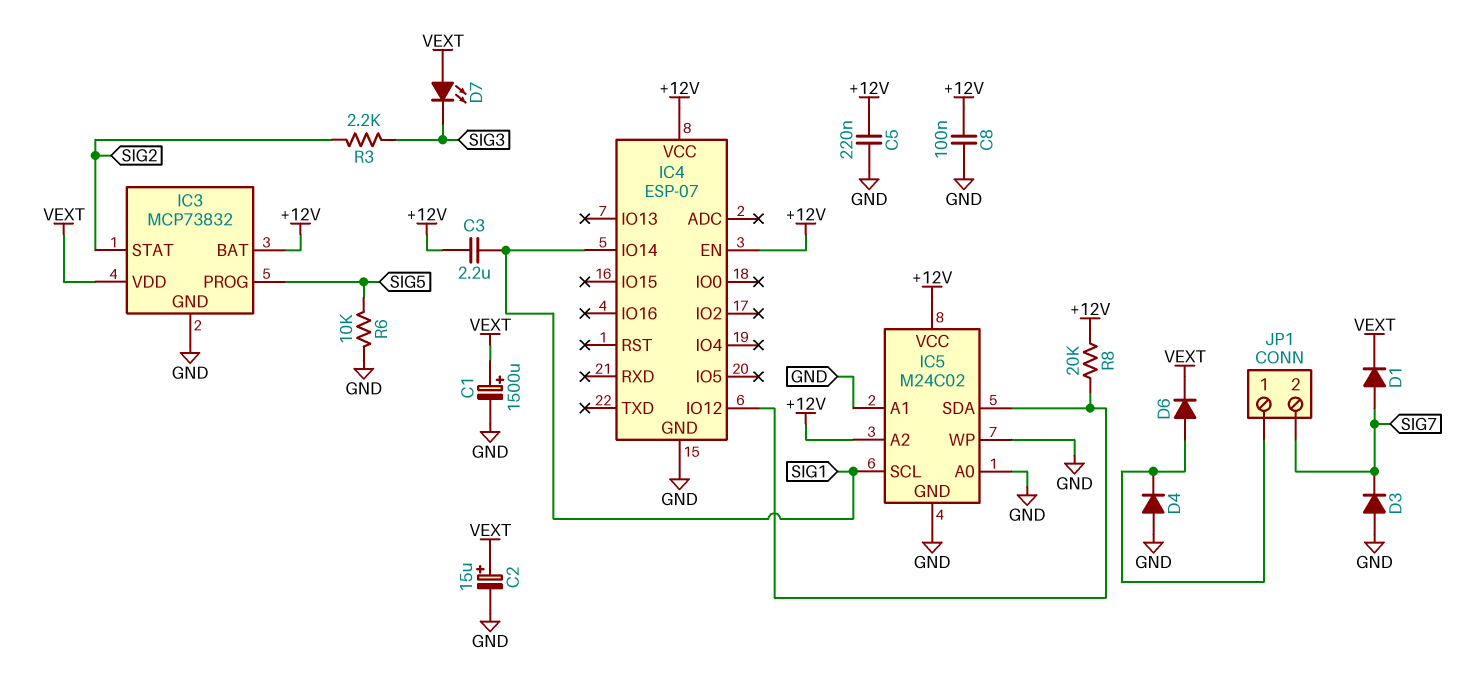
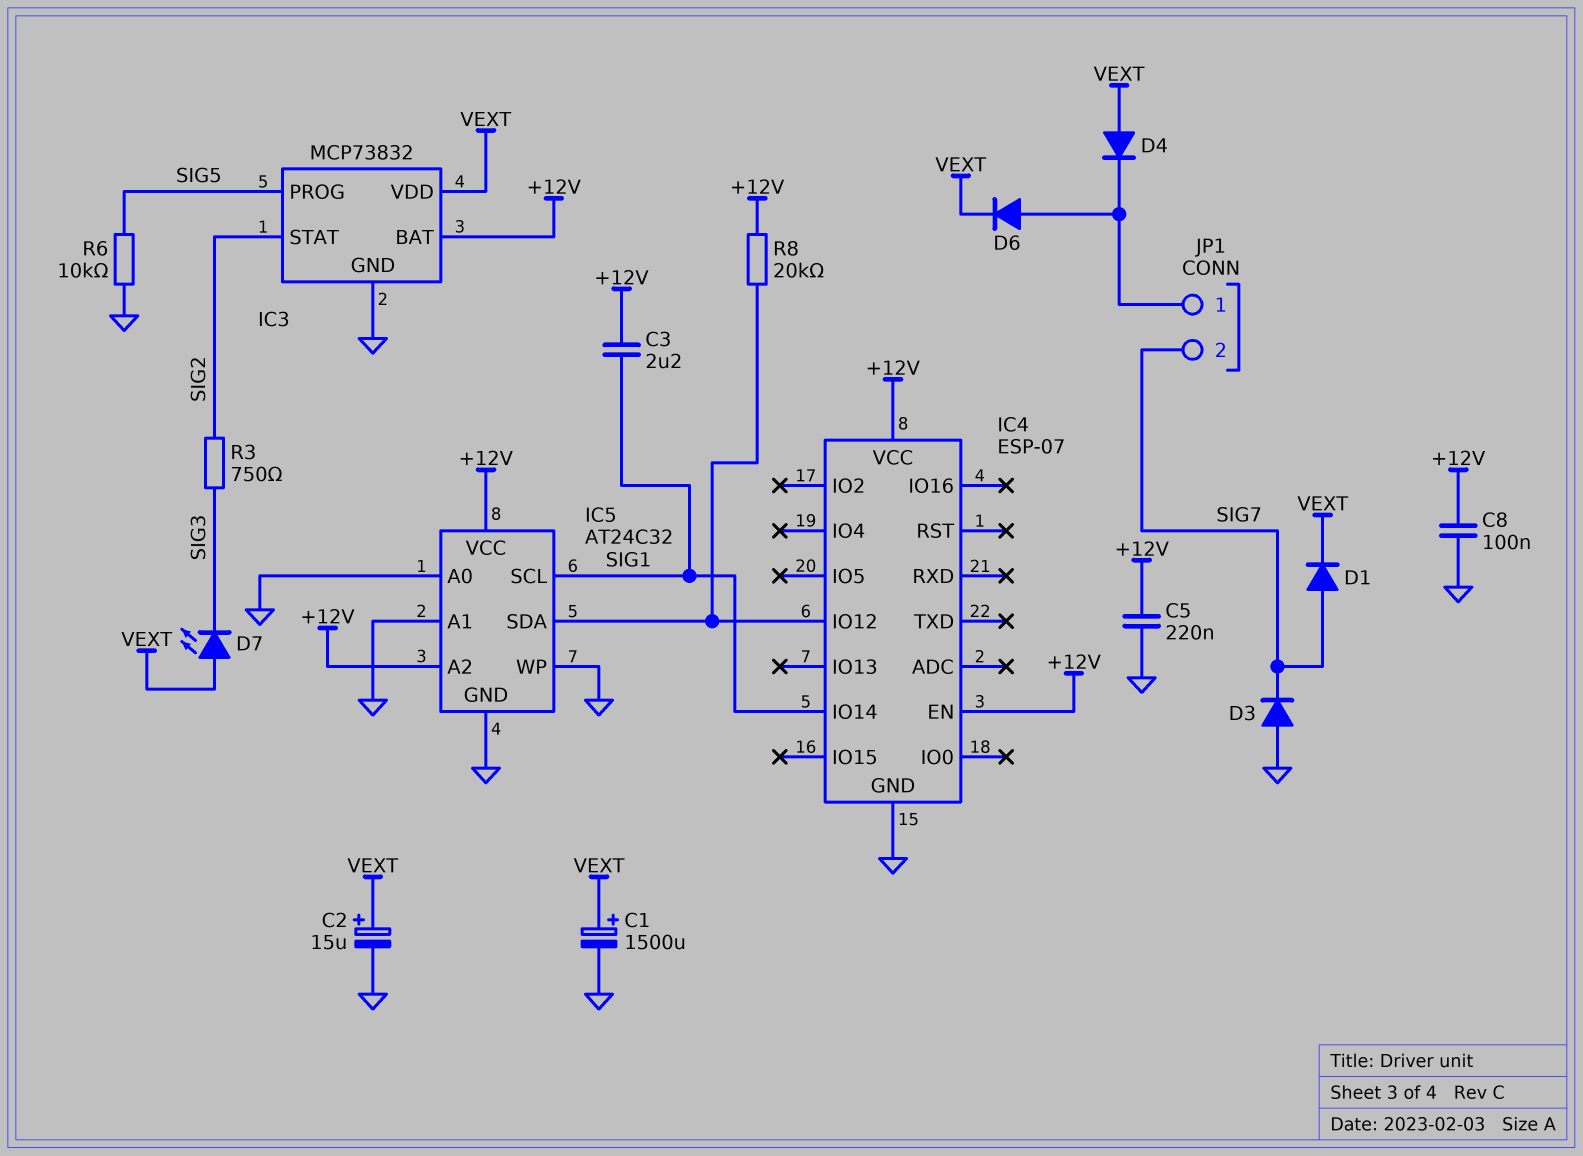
D4: diode (A GND, K JP1/1) -> diode (A VEXT, K JP1/1)
IC5: M24C02 -> AT24C32
R3: 2.2k (SIG2, SIG3) -> 750 (SIG2, SIG3)

